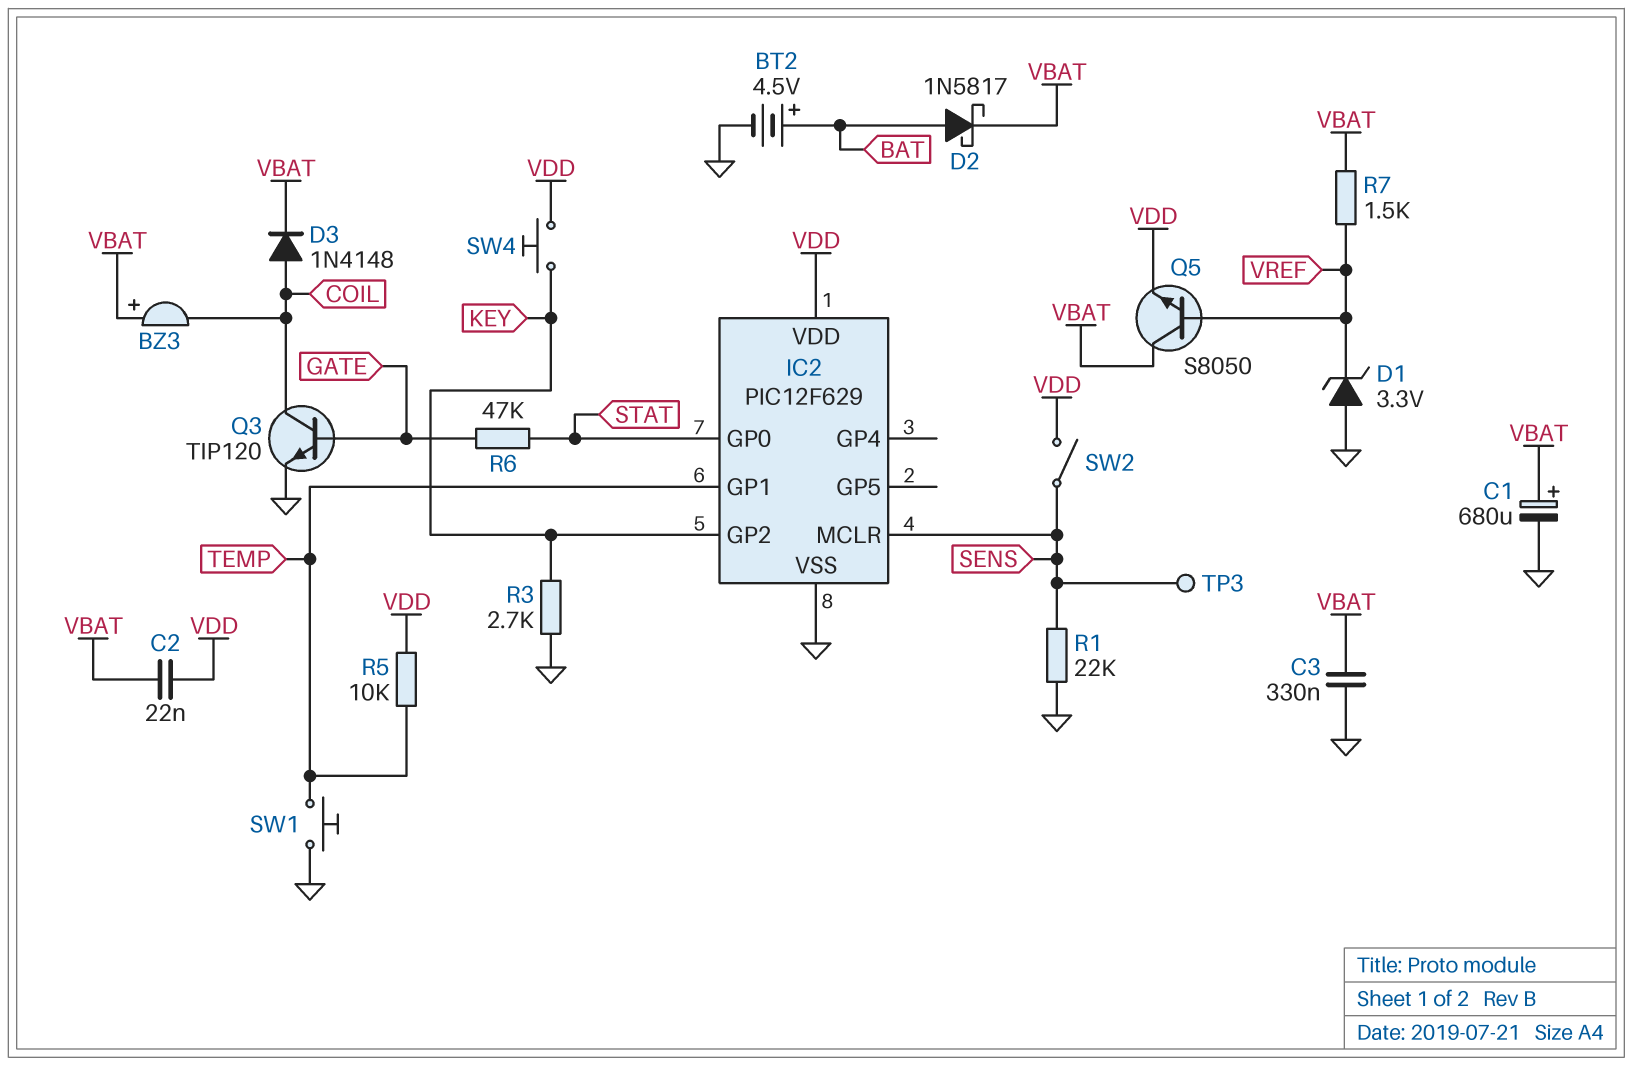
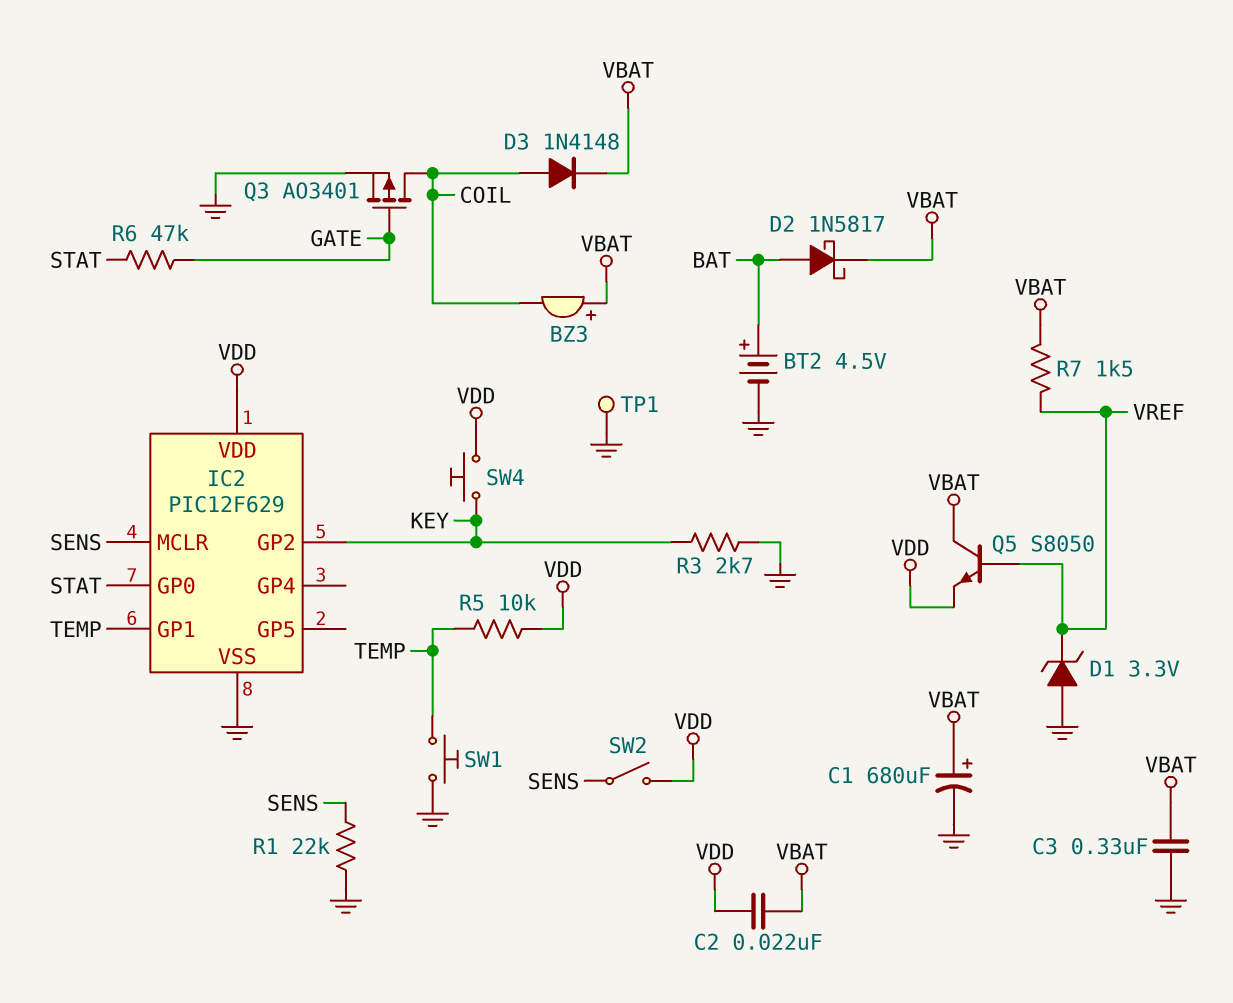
Q3: NPN TIP120 (B GATE, C COIL, E GND) -> PMOS AO3401 (G GATE, D COIL, S GND)
TP1: none -> test point (GND)
TP3: test point (SENS) -> none

